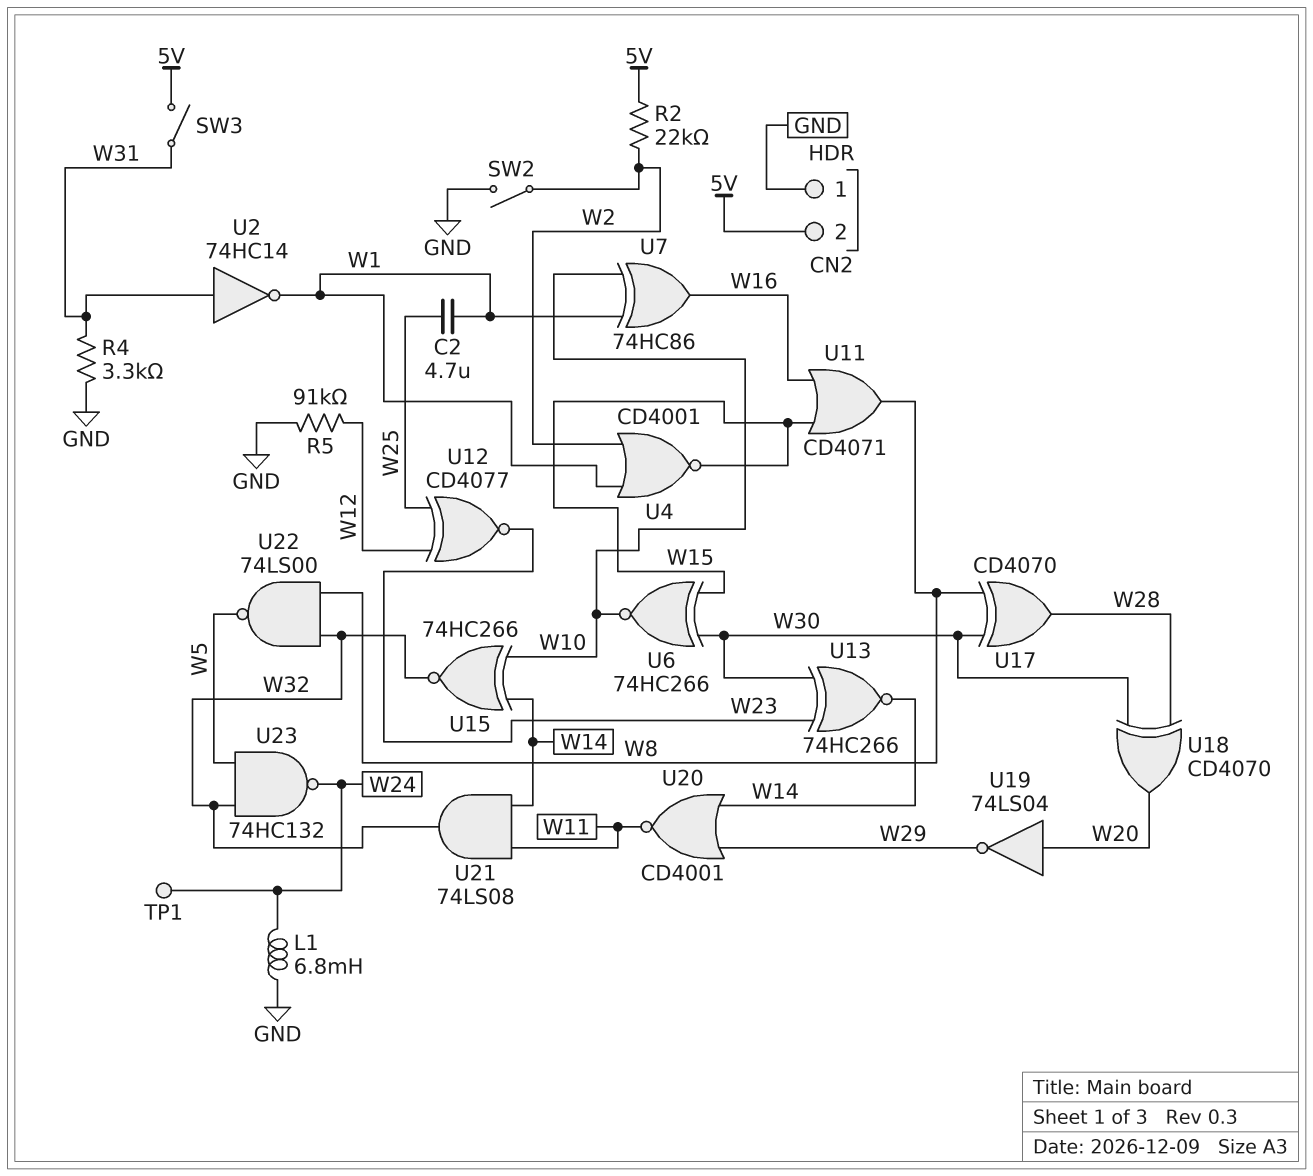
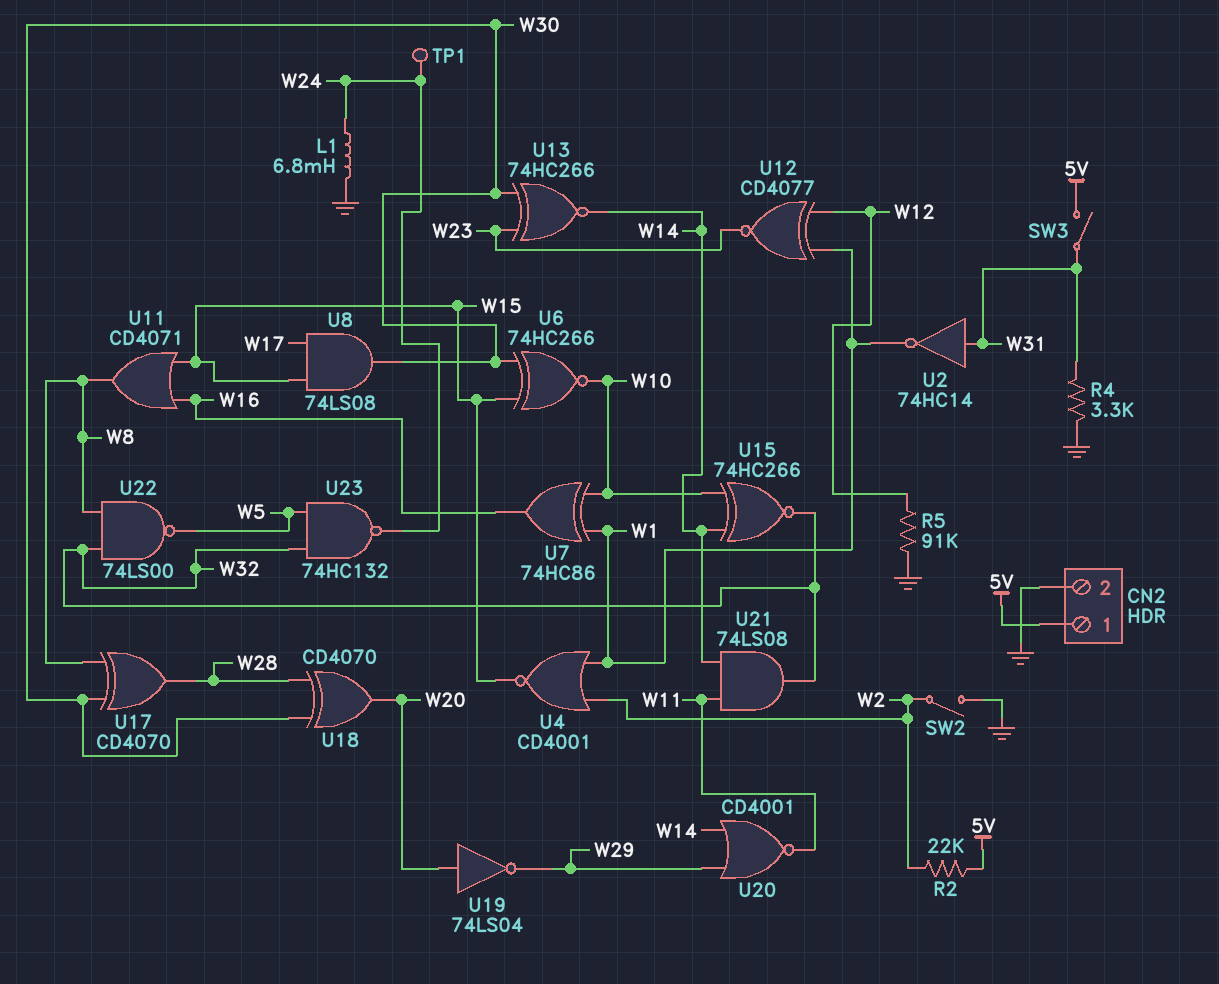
C2: 4.7uF (W1, W25) -> none
CN2 pin 1: GND -> 5V
CN2 pin 2: 5V -> GND
U8: none -> AND 74LS08 (in W15, in W17, out W30)
U12: XNOR CD4077 (in W12, in W25, out W23) -> XNOR CD4077 (in W1, in W12, out W23)

